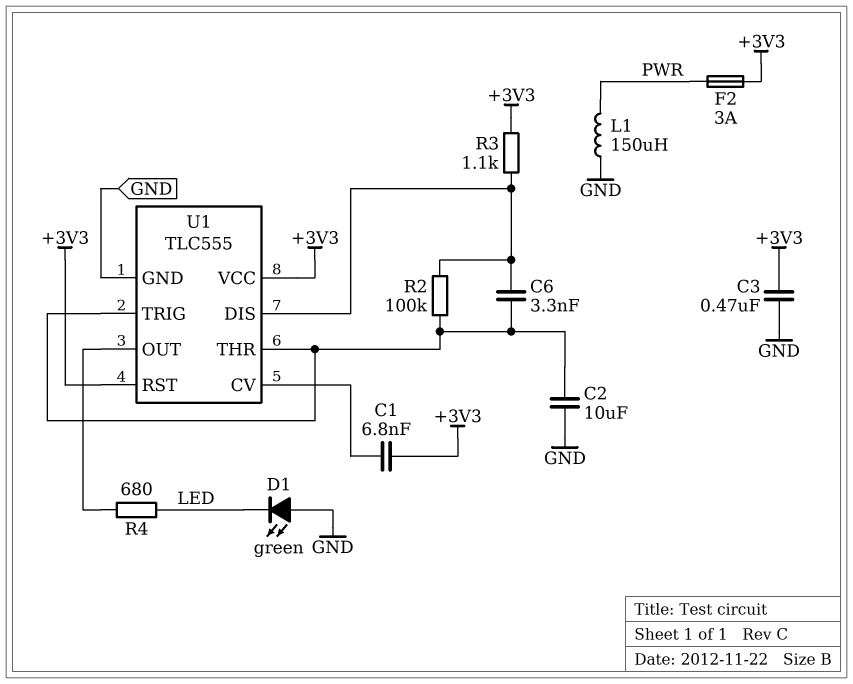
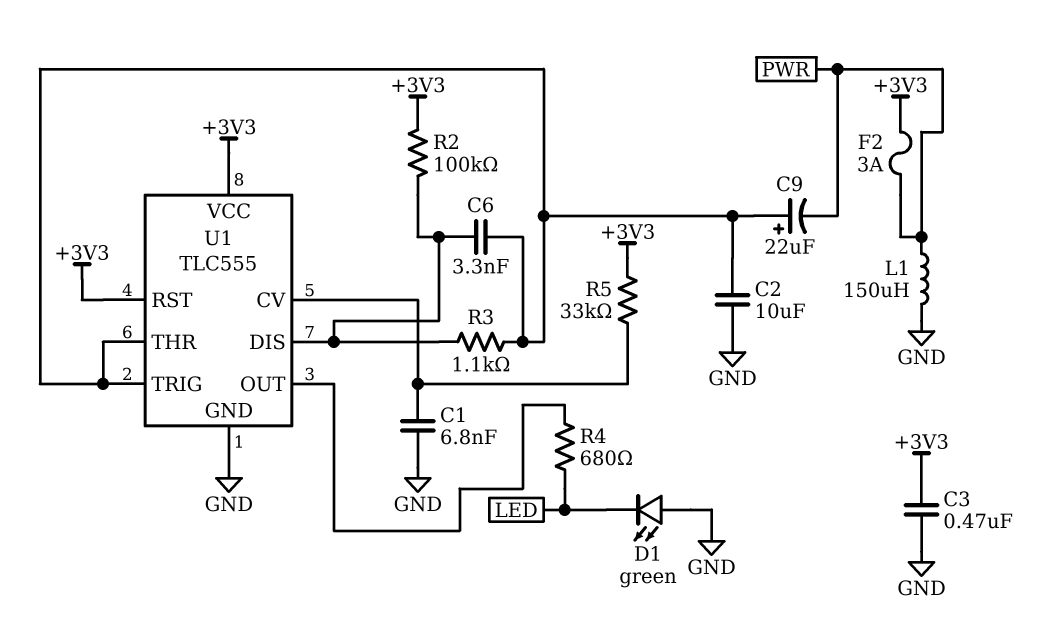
C1: 6.8nF (+3V3, U1/CV) -> 6.8nF (GND, U1/CV)
C9: none -> 22uF (plus U1/THR, minus PWR)
R2: 100k (U1/DIS, U1/THR) -> 100k (+3V3, U1/DIS)
R3: 1.1k (+3V3, U1/DIS) -> 1.1k (U1/DIS, U1/THR)
R5: none -> 33k (+3V3, U1/CV)

